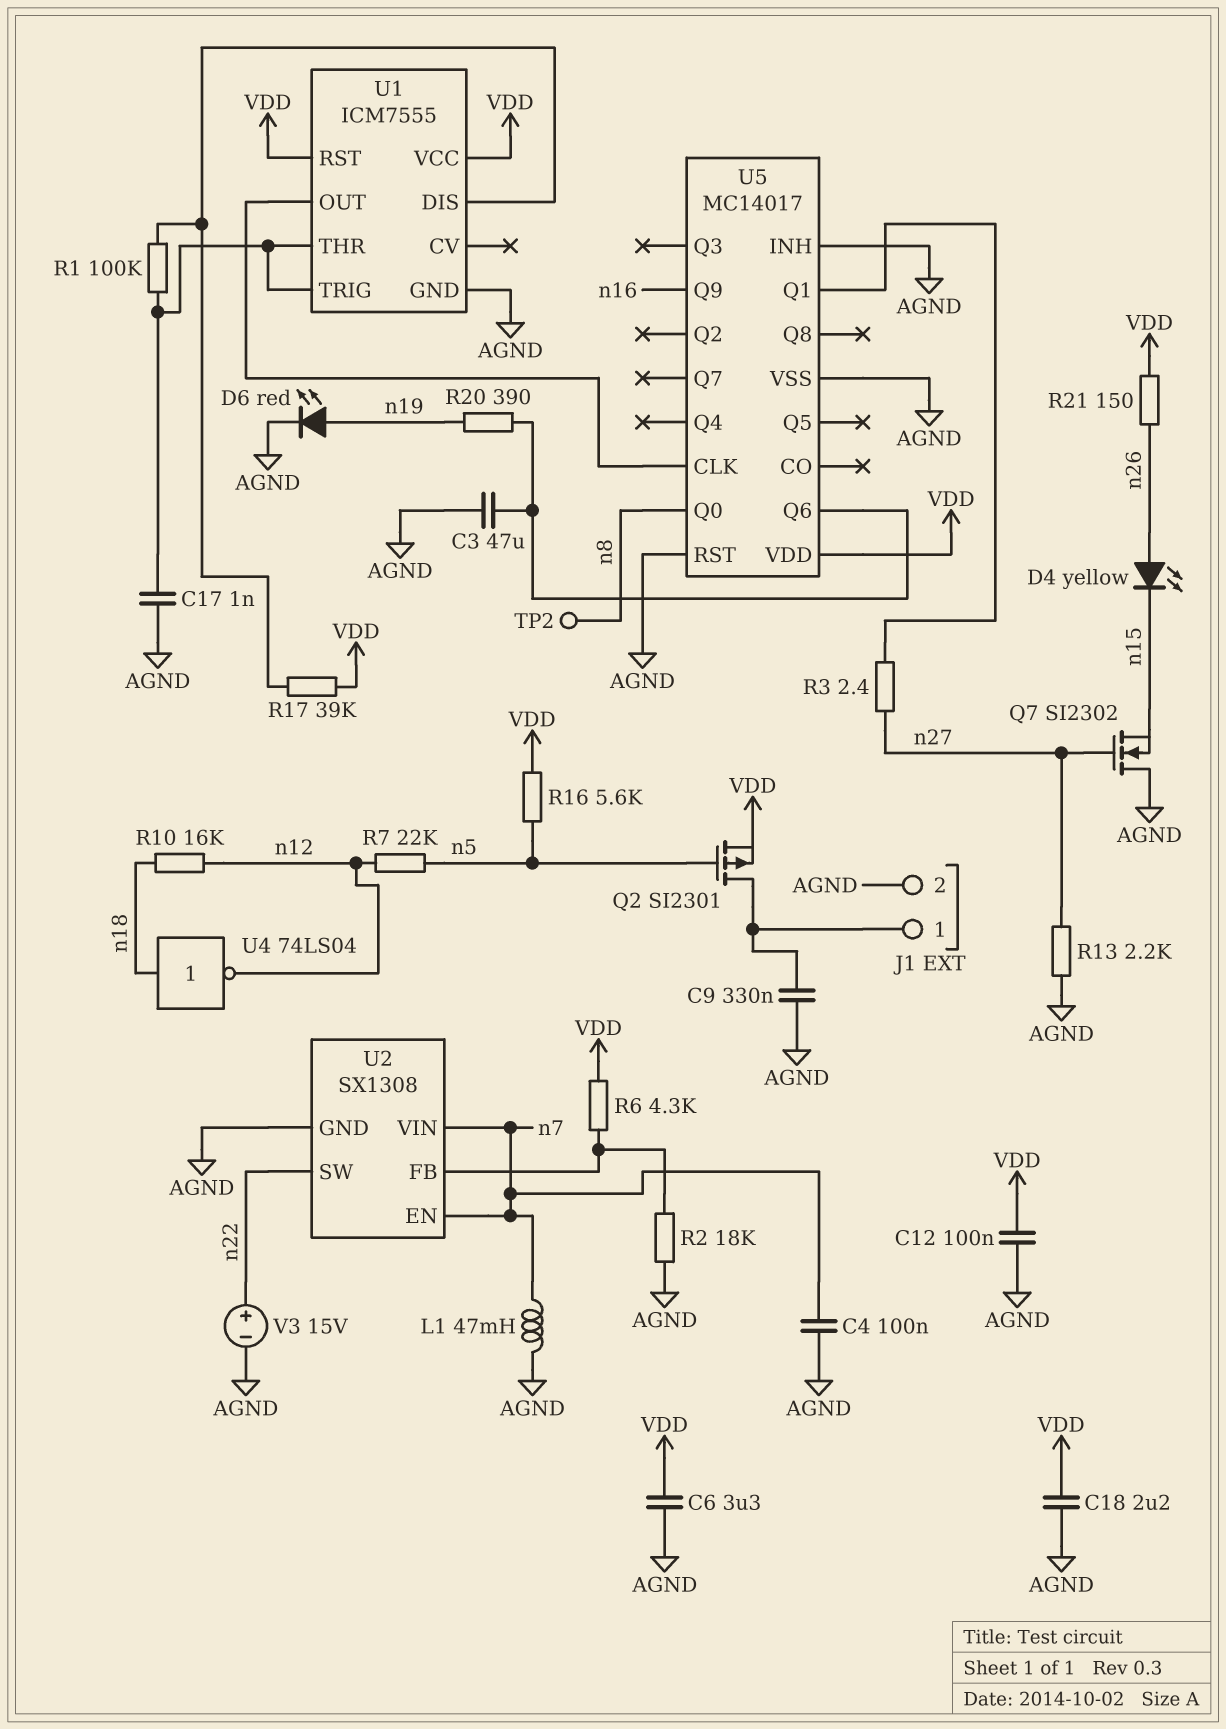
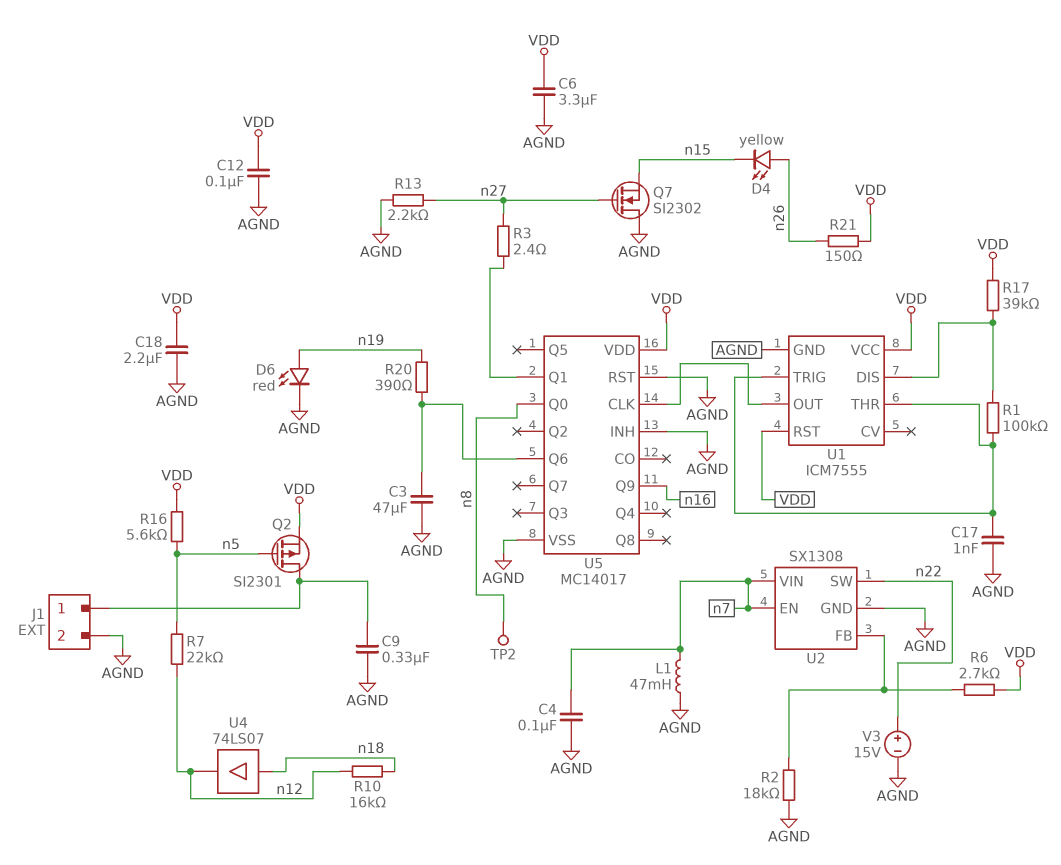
R6: 4.3k (U2/FB, VDD) -> 2.7k (U2/FB, VDD)
U4: NOT 74LS04 (in n18, out n12) -> buffer 74LS07 (in n18, out n12)

